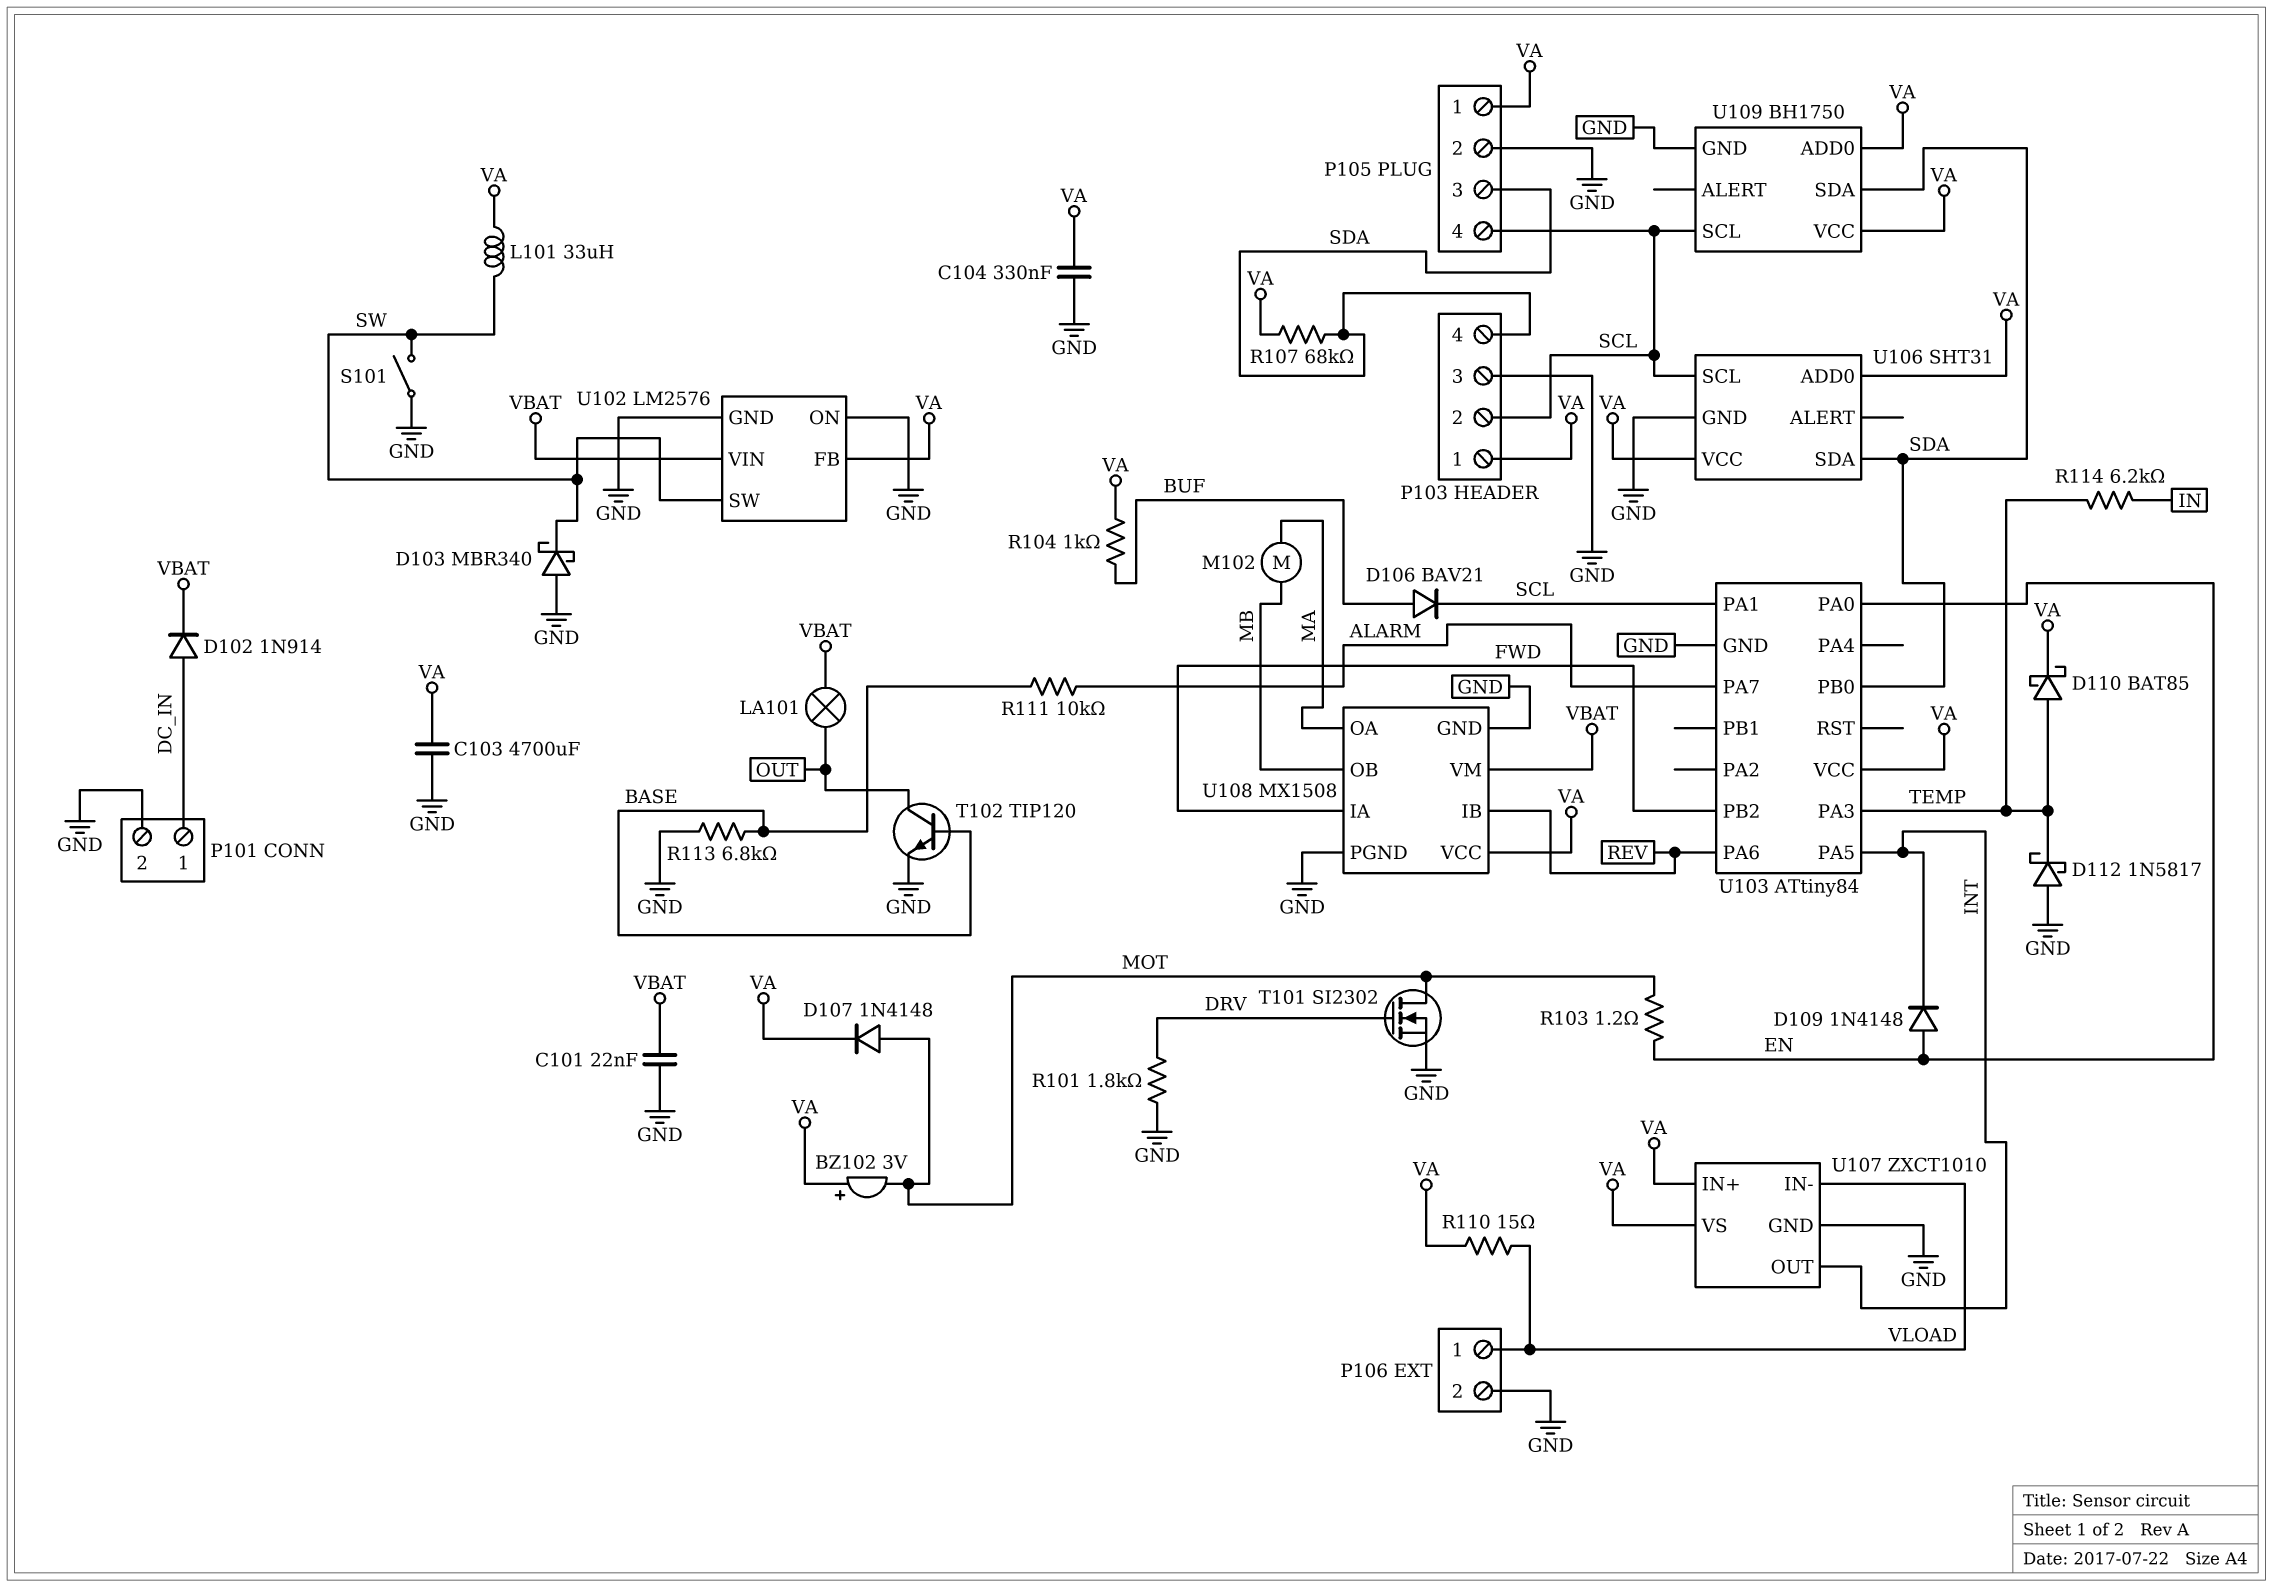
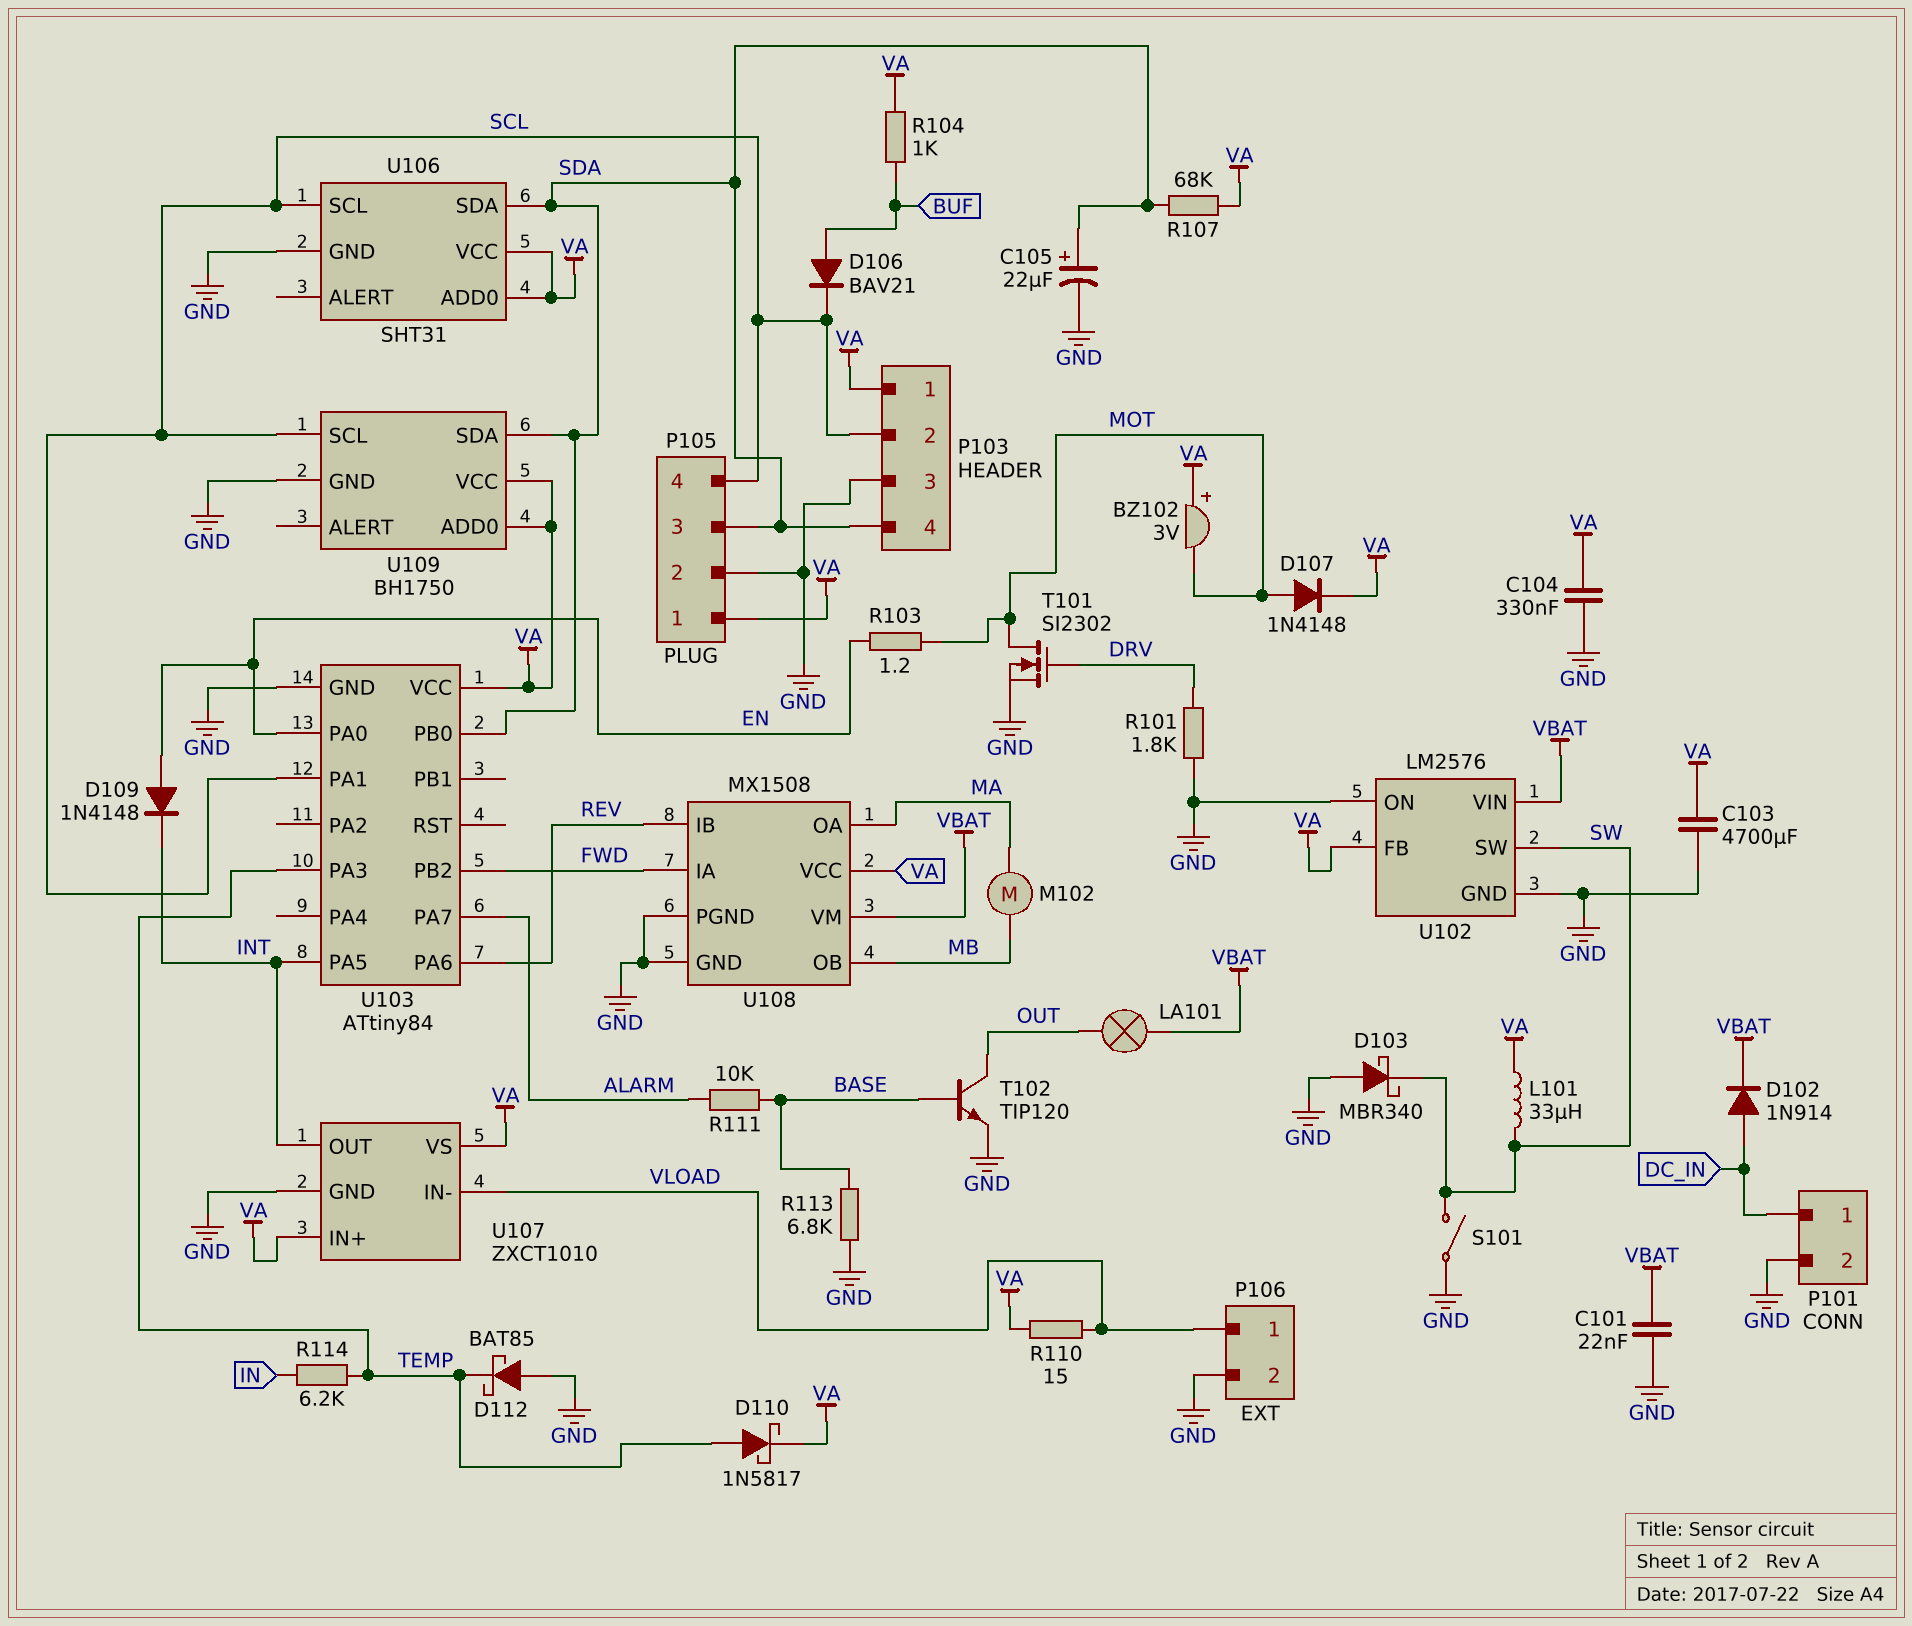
C105: none -> 22uF (plus SDA, minus GND)
D110: schottky BAT85 (A TEMP, K VA) -> schottky 1N5817 (A TEMP, K VA)
D112: schottky 1N5817 (A GND, K TEMP) -> schottky BAT85 (A GND, K TEMP)

